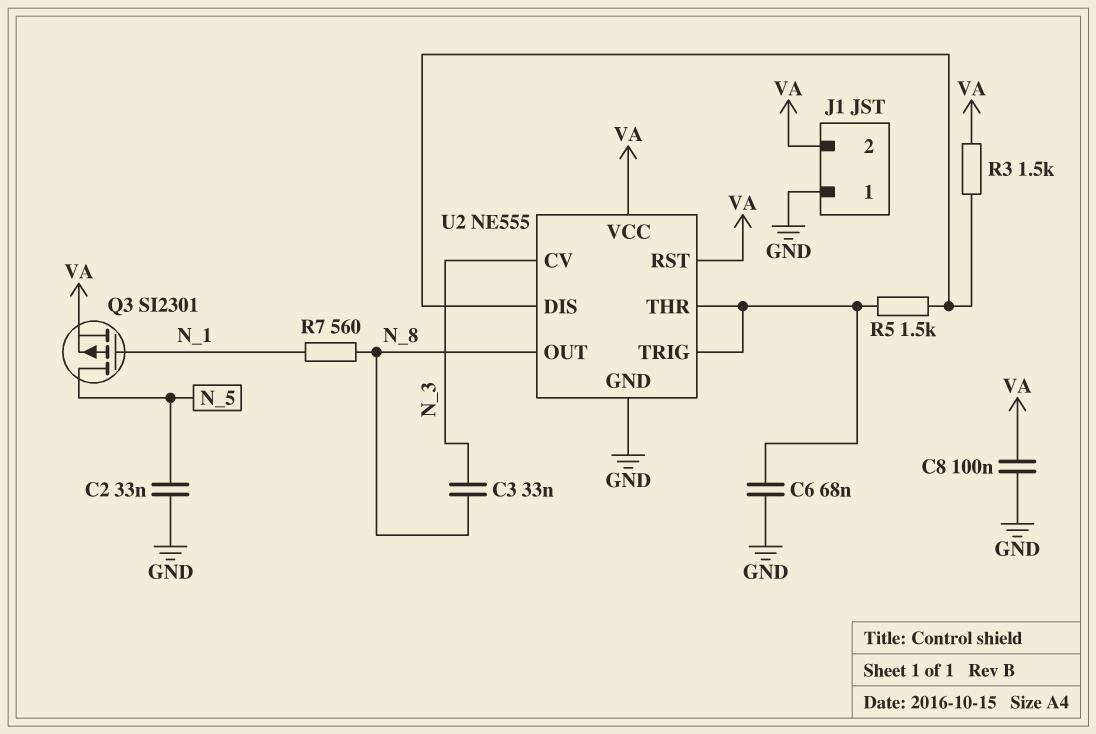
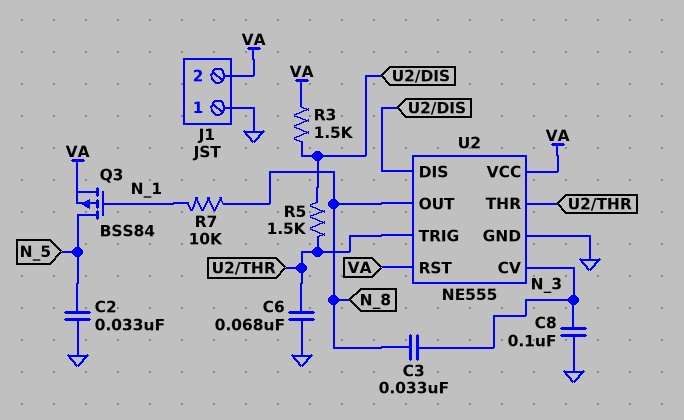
C8: 100nF (GND, VA) -> 100nF (GND, N_3)
Q3: PMOS SI2301 (G N_1, D N_5, S VA) -> PMOS BSS84 (G N_1, D N_5, S VA)
R7: 560 (N_1, N_8) -> 10k (N_1, N_8)

